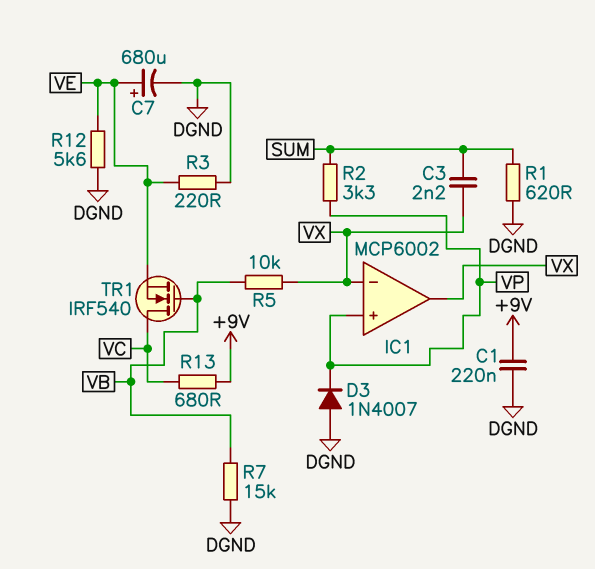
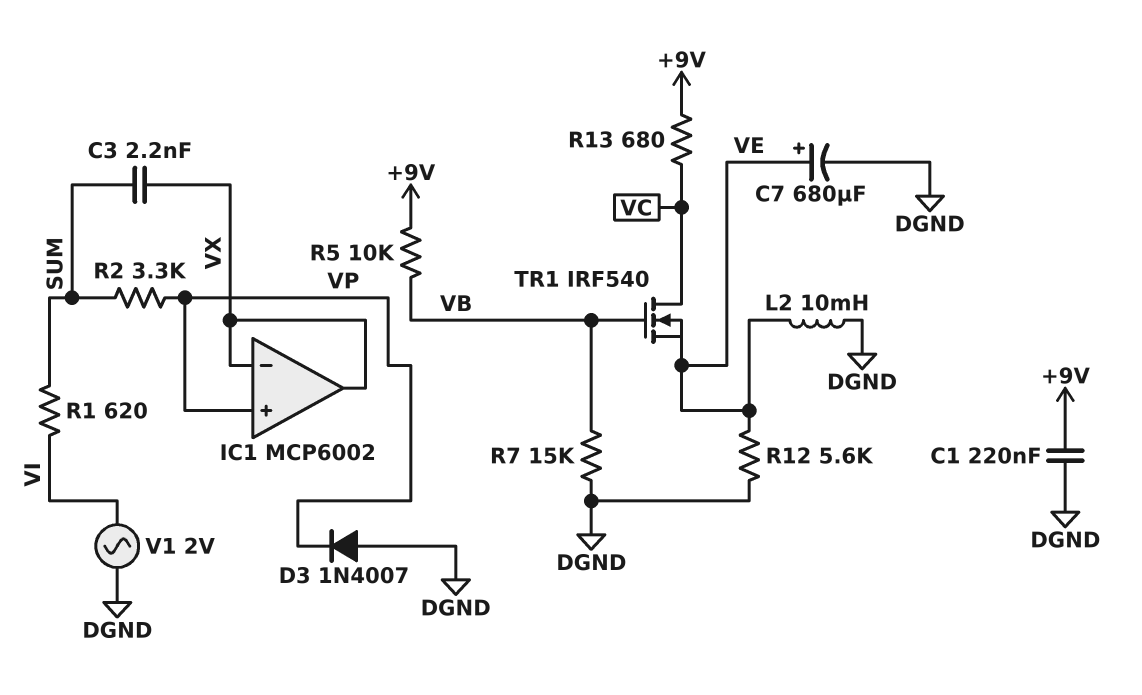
L2: none -> 10mH (DGND, VE)
R1: 620 (DGND, SUM) -> 620 (SUM, VI)
R3: 220 (DGND, VE) -> none
R5: 10k (VB, VX) -> 10k (+9V, VB)
V1: none -> AC 2V (DGND, VI)

